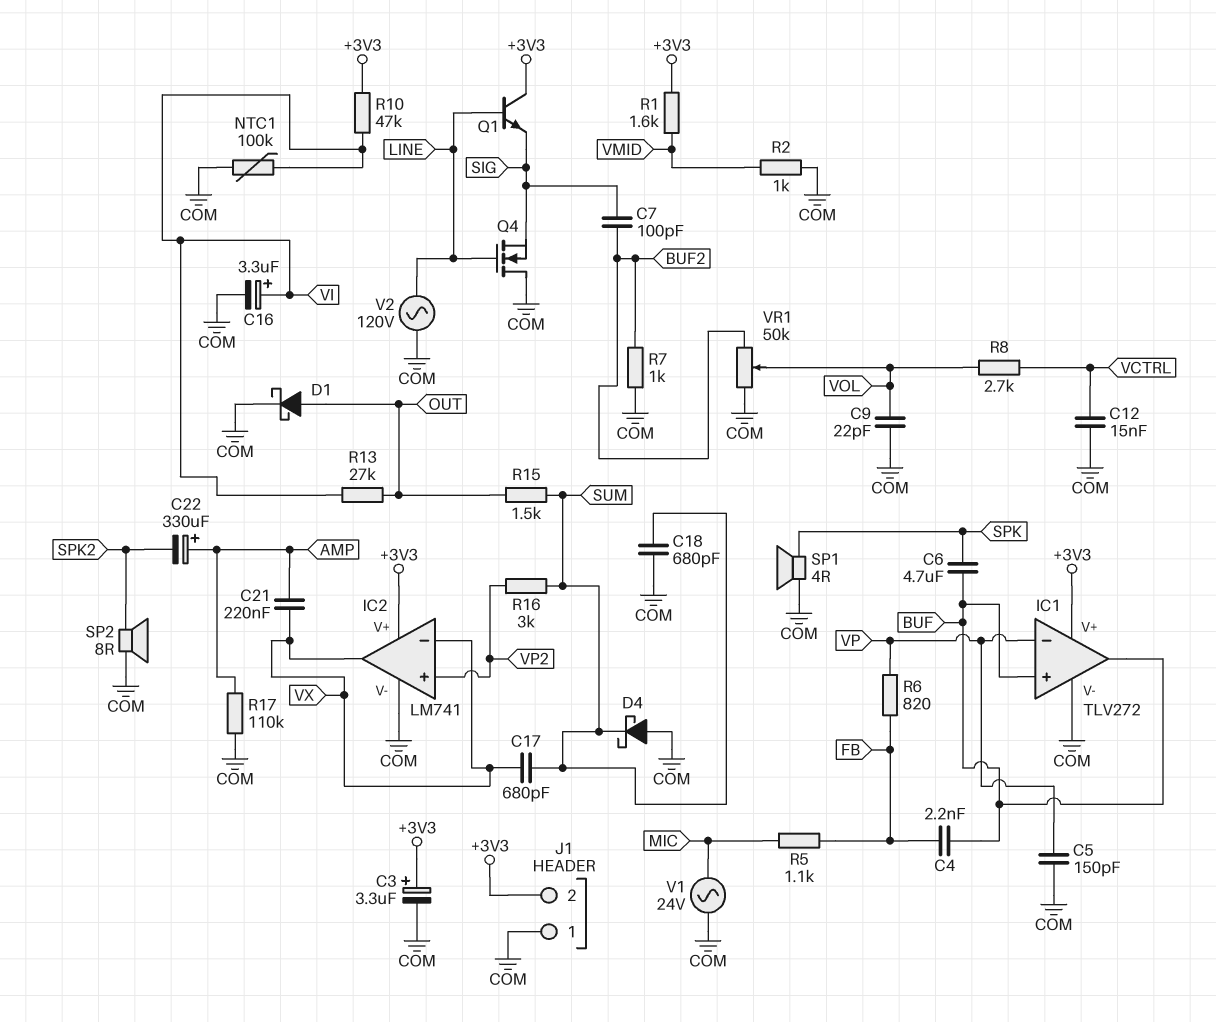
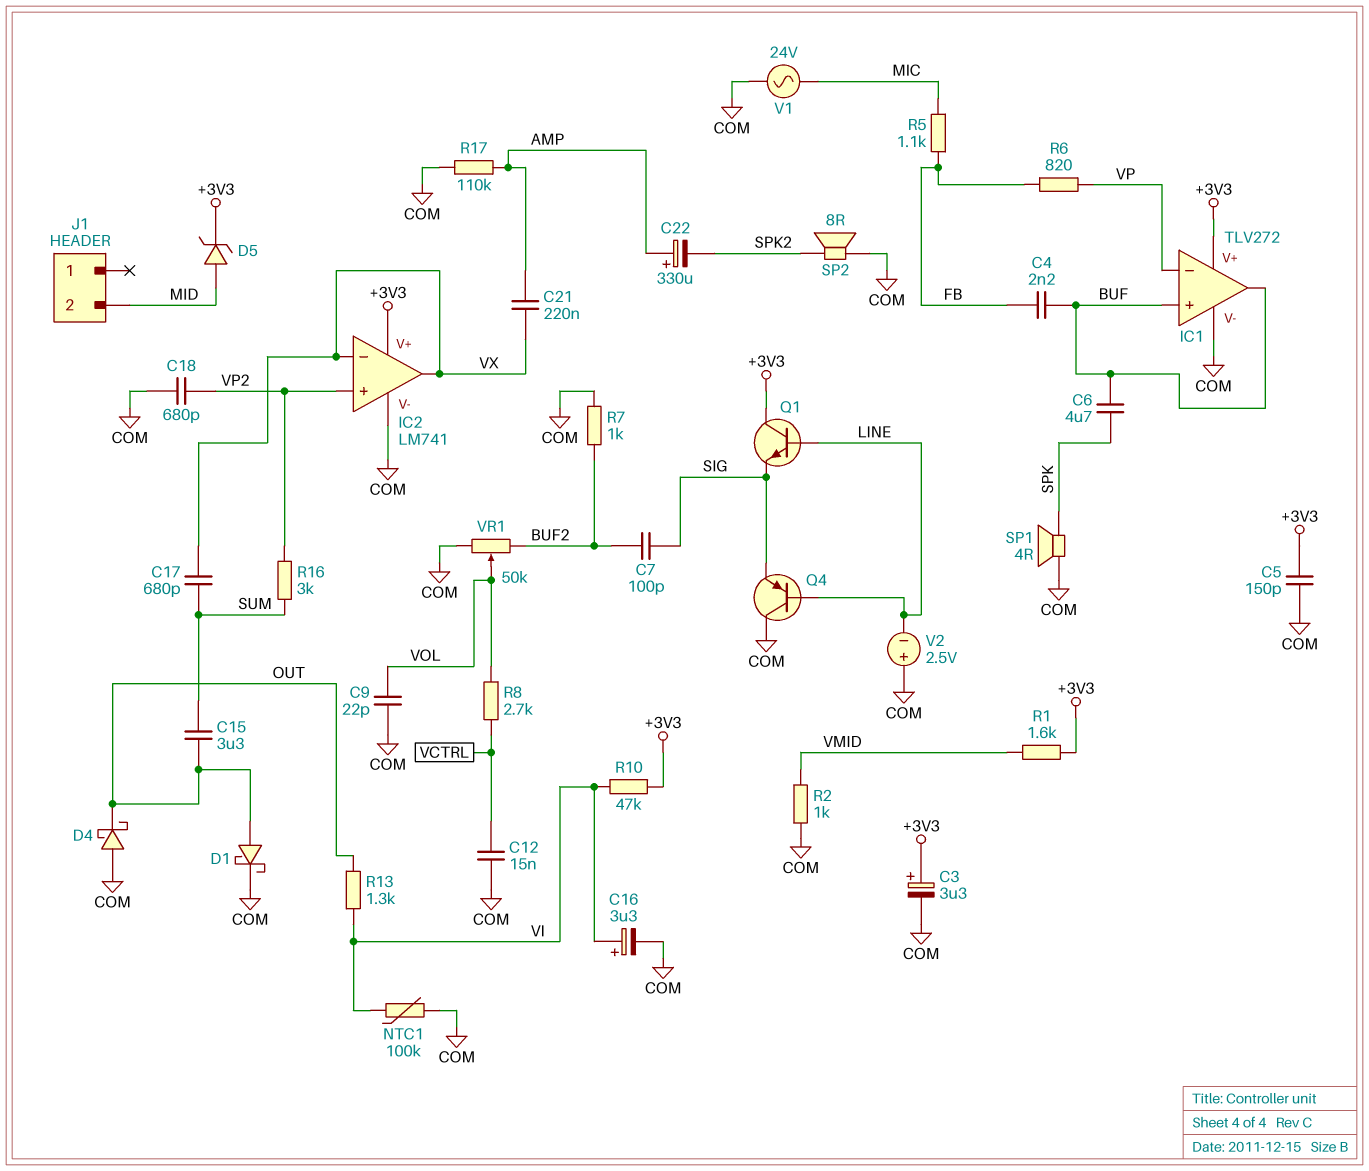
C5: 150pF (COM, VP) -> 150pF (+3V3, COM)
C15: none -> 3.3uF (OUT, SUM)
C18: 680pF (COM, SUM) -> 680pF (COM, VP2)
D4: schottky (A COM, K SUM) -> schottky (A COM, K OUT)
D5: none -> zener (A MID, K +3V3)
J1 pin 1: COM -> none
J1 pin 2: +3V3 -> MID
Q4: NMOS (G LINE, D COM, S SIG) -> PNP (B LINE, C COM, E SIG)
R13: 27k (OUT, VI) -> 1.3k (OUT, VI)
R15: 1.5k (OUT, SUM) -> none
V2: AC 120V (COM, LINE) -> 2.5V (plus COM, minus LINE)

